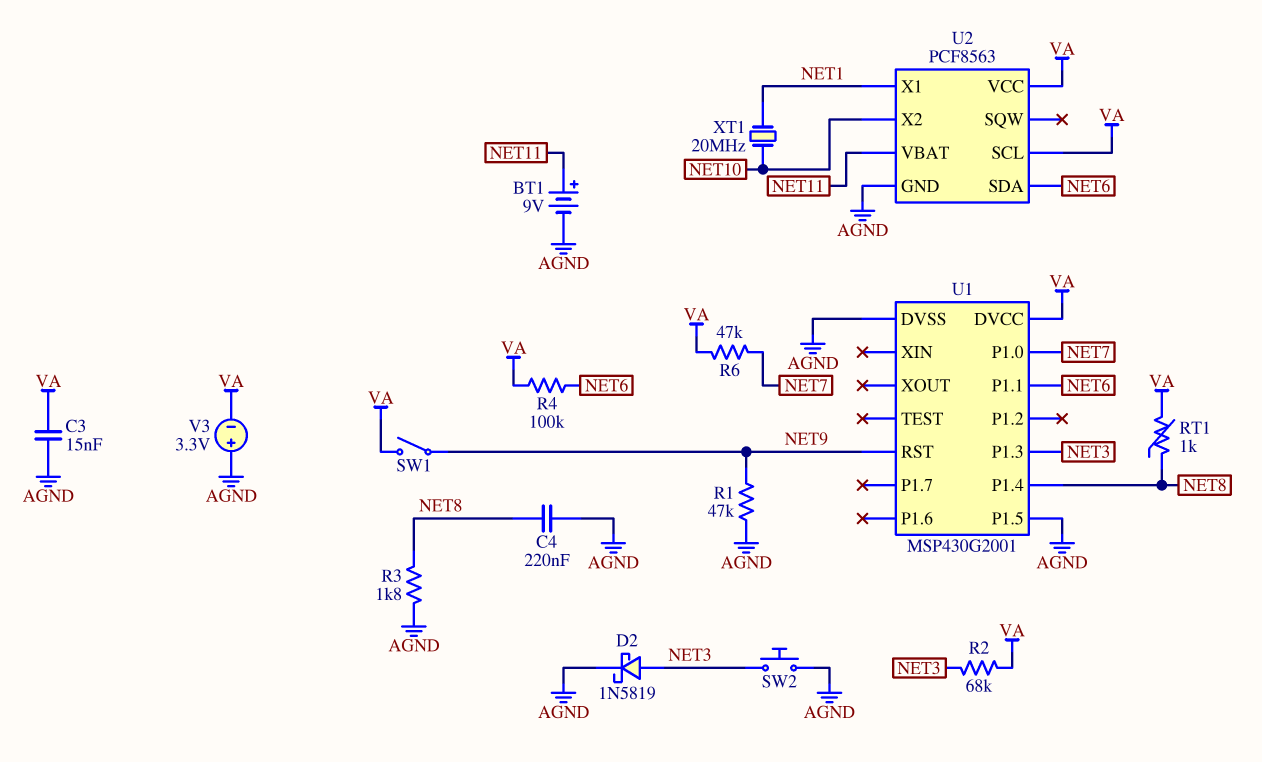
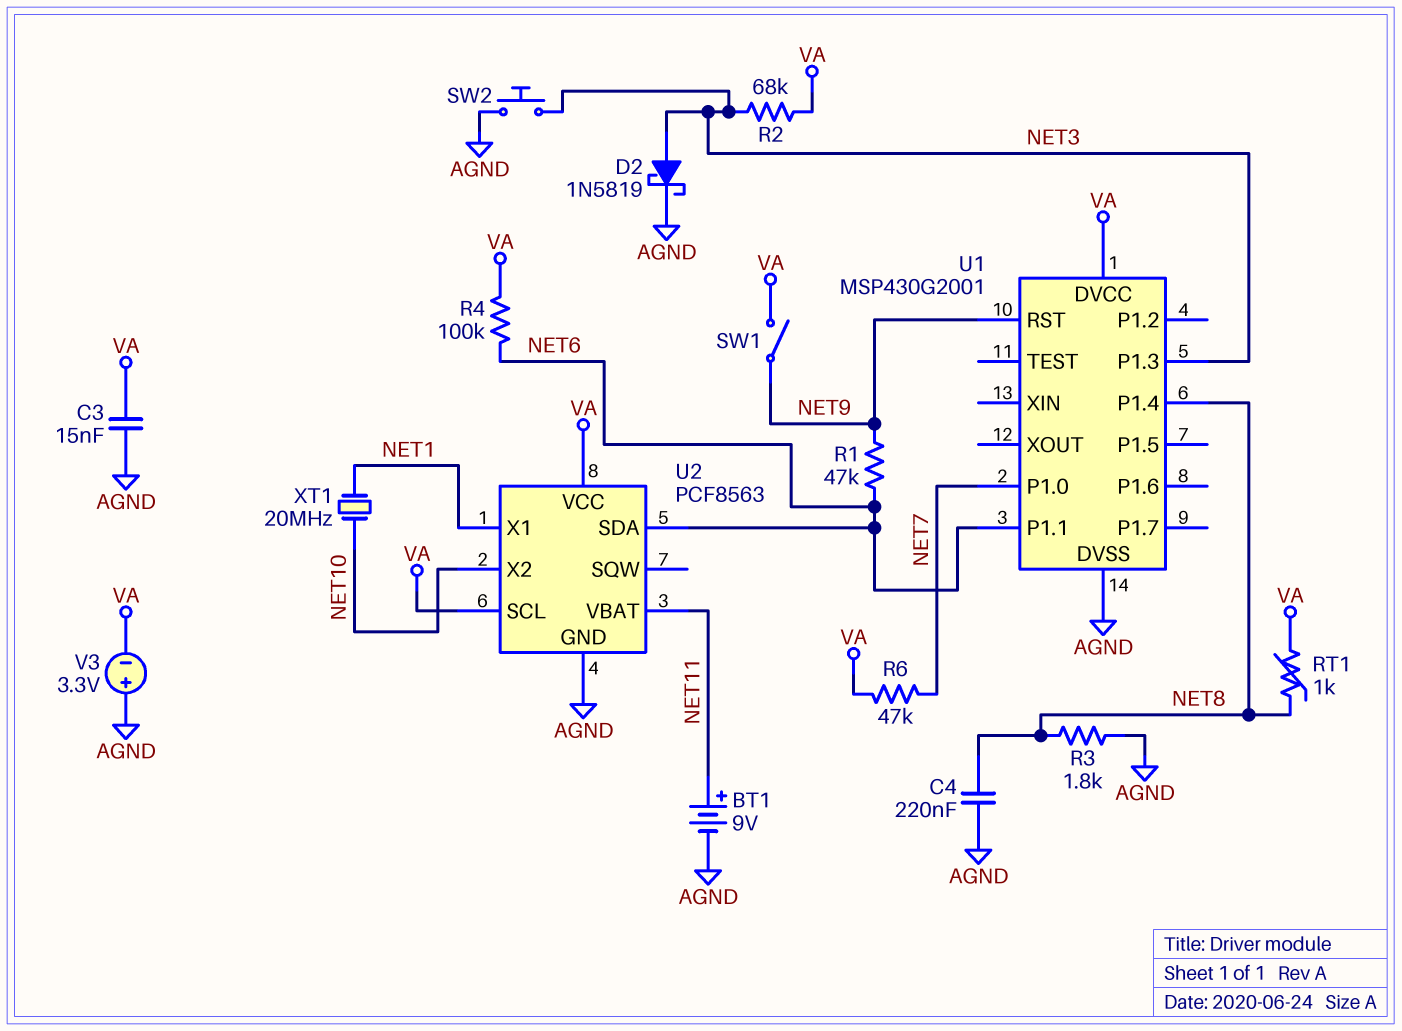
R1: 47k (AGND, NET9) -> 47k (NET6, NET9)
U1 pin P1.5: AGND -> none

